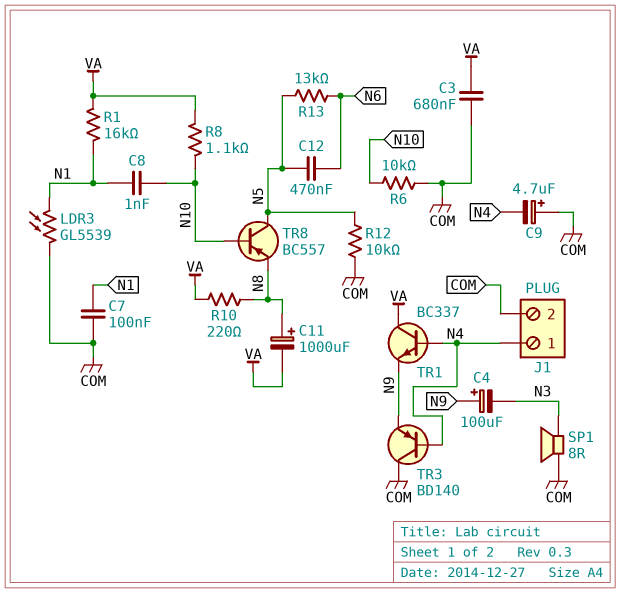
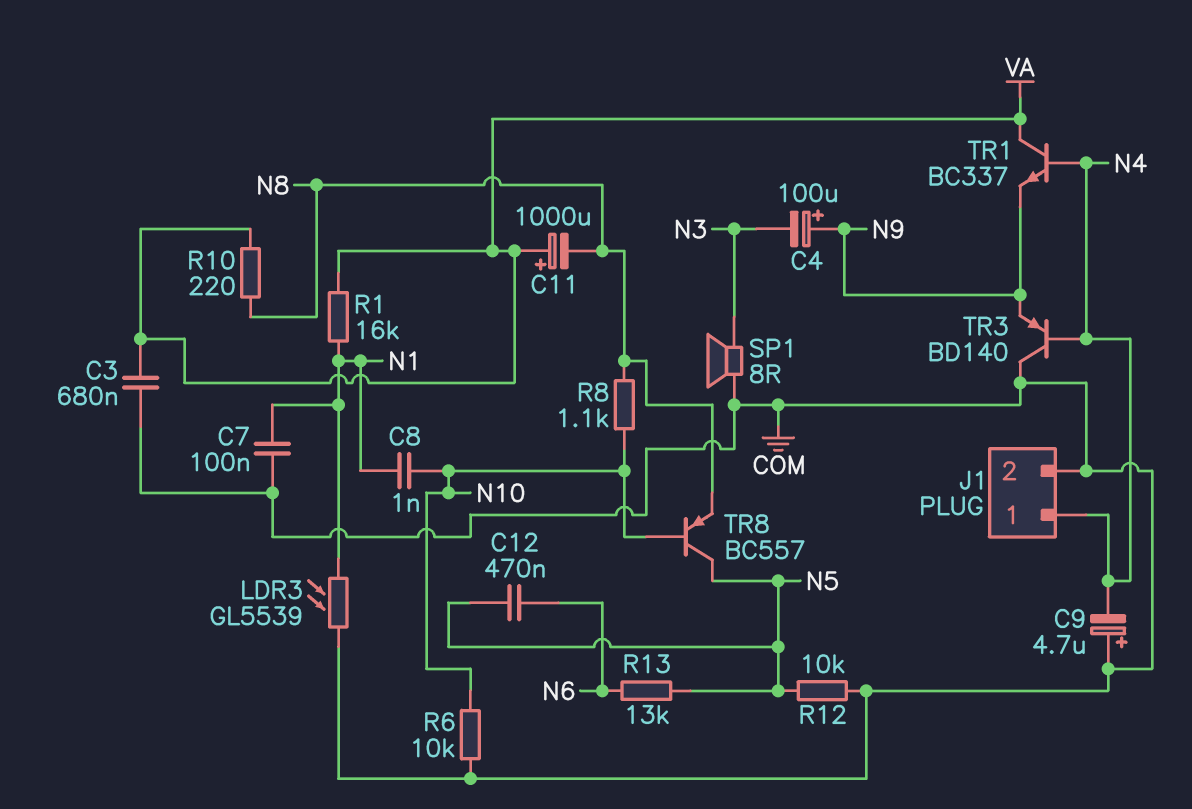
C11: 1000uF (plus N8, minus VA) -> 1000uF (plus VA, minus N8)
R8: 1.1k (N10, VA) -> 1.1k (N8, N10)

